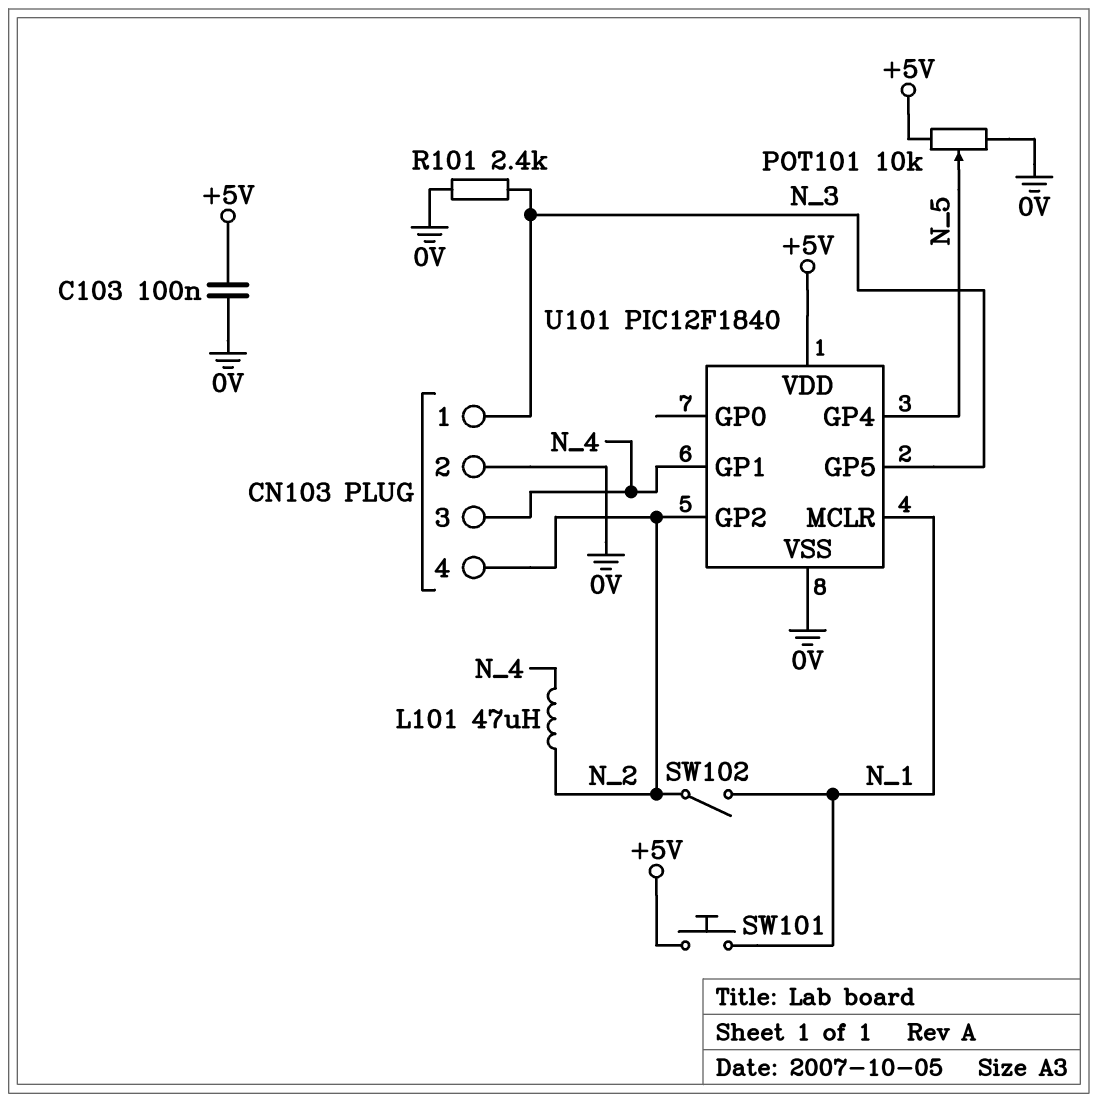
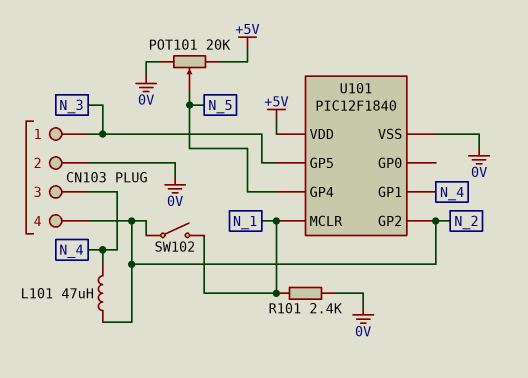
C103: 100nF (+5V, 0V) -> none
POT101: 10k (+5V, 0V, wiper N_5) -> 20k (+5V, 0V, wiper N_5)
R101: 2.4k (0V, N_3) -> 2.4k (0V, N_1)
SW101: button (+5V, N_1) -> none

